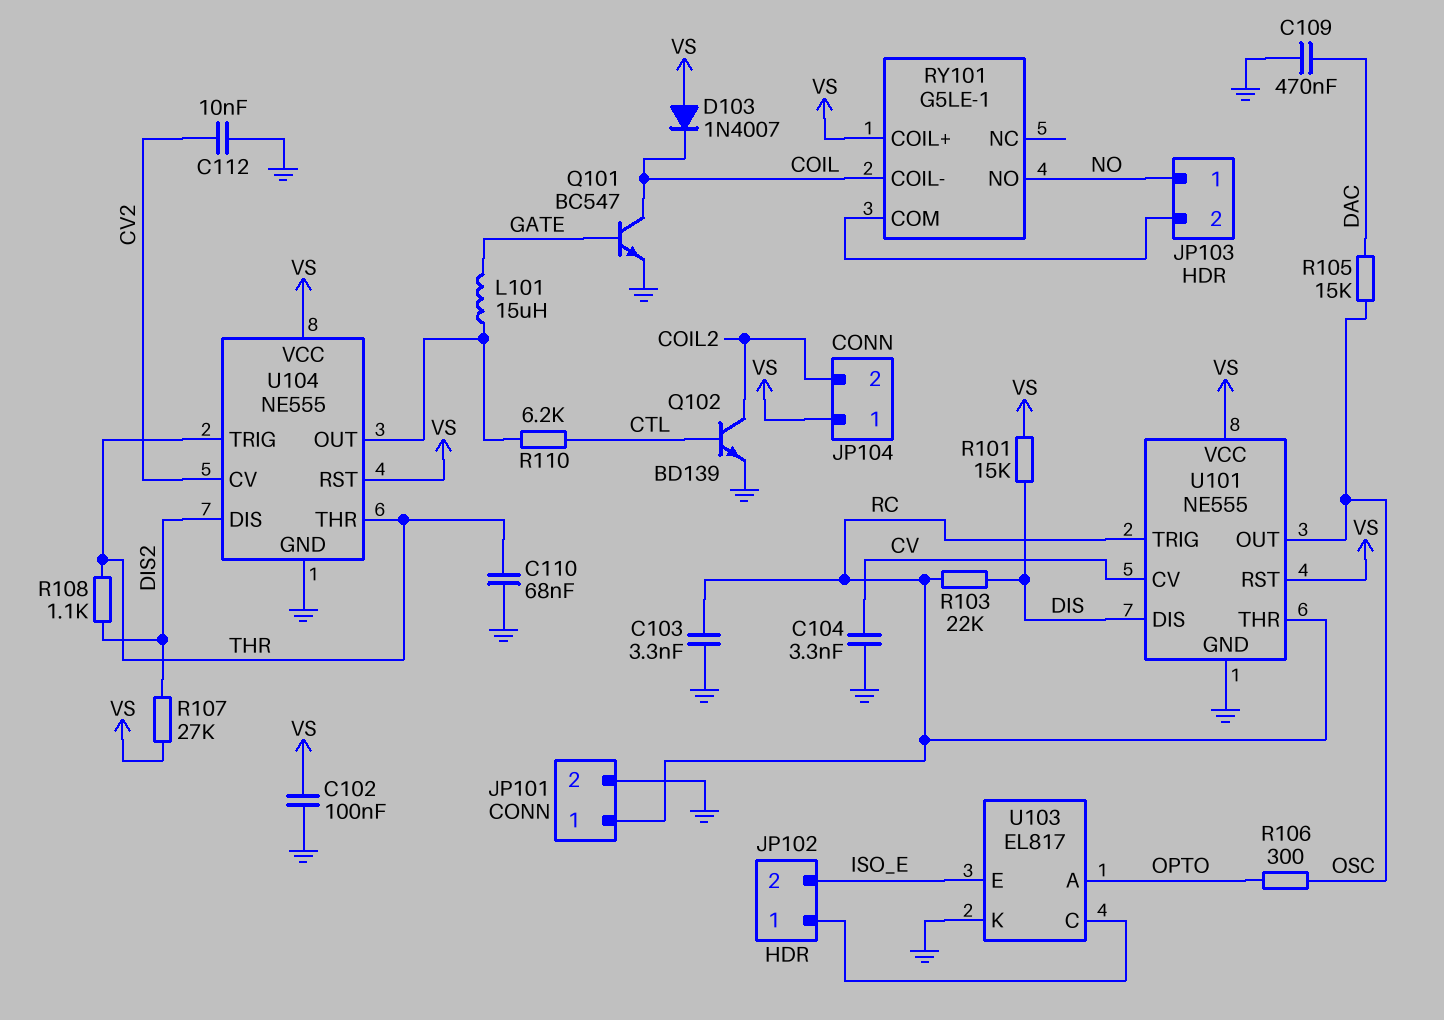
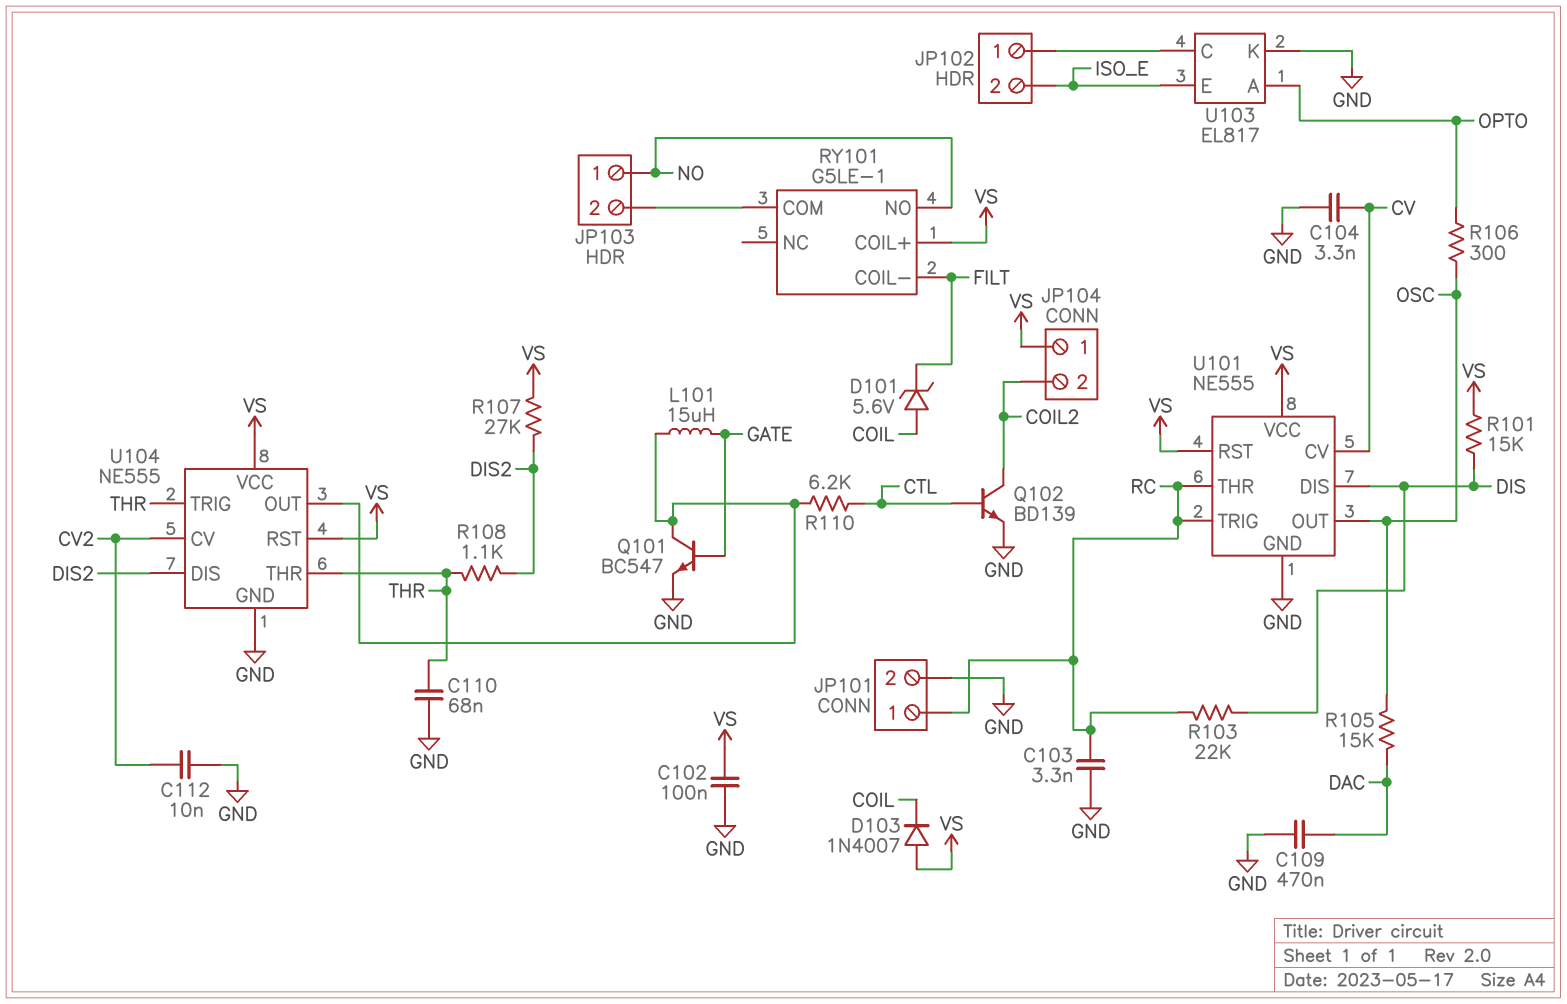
D101: none -> zener 5.6V (A COIL, K FILT)
Q101: NPN BC547 (B GATE, C COIL, E GND) -> NPN BC547 (B GATE, C U104/OUT, E GND)
RY101 pin COIL-: COIL -> FILT

